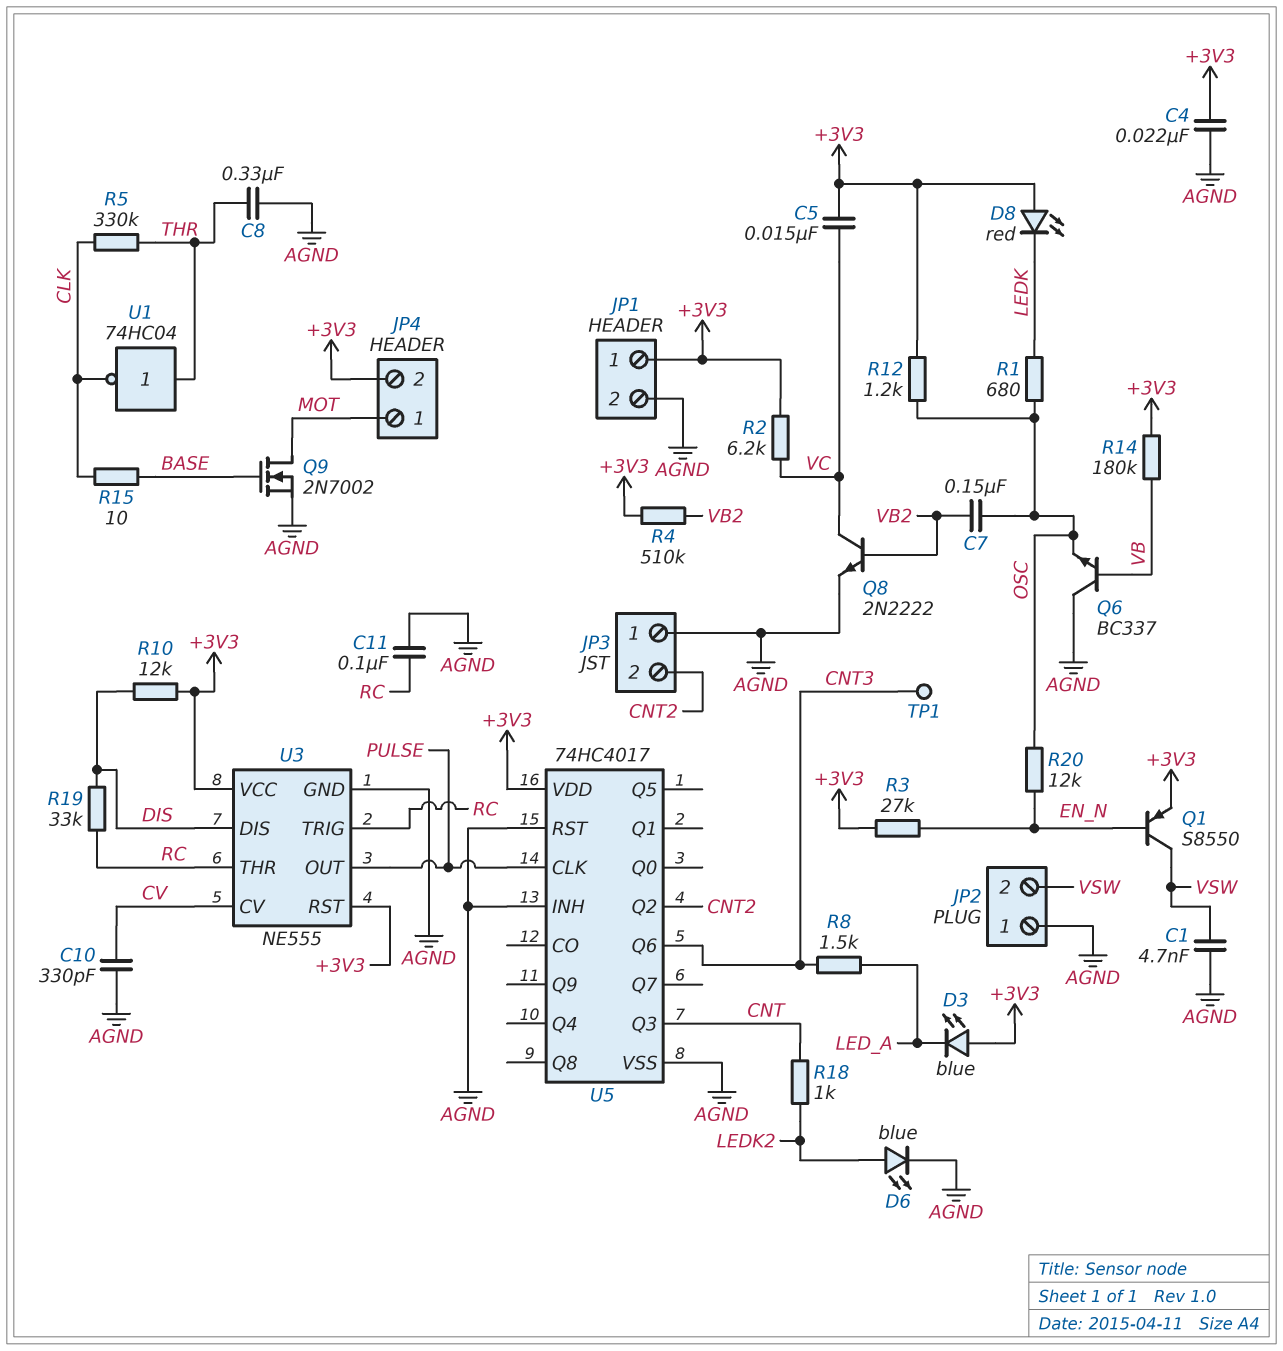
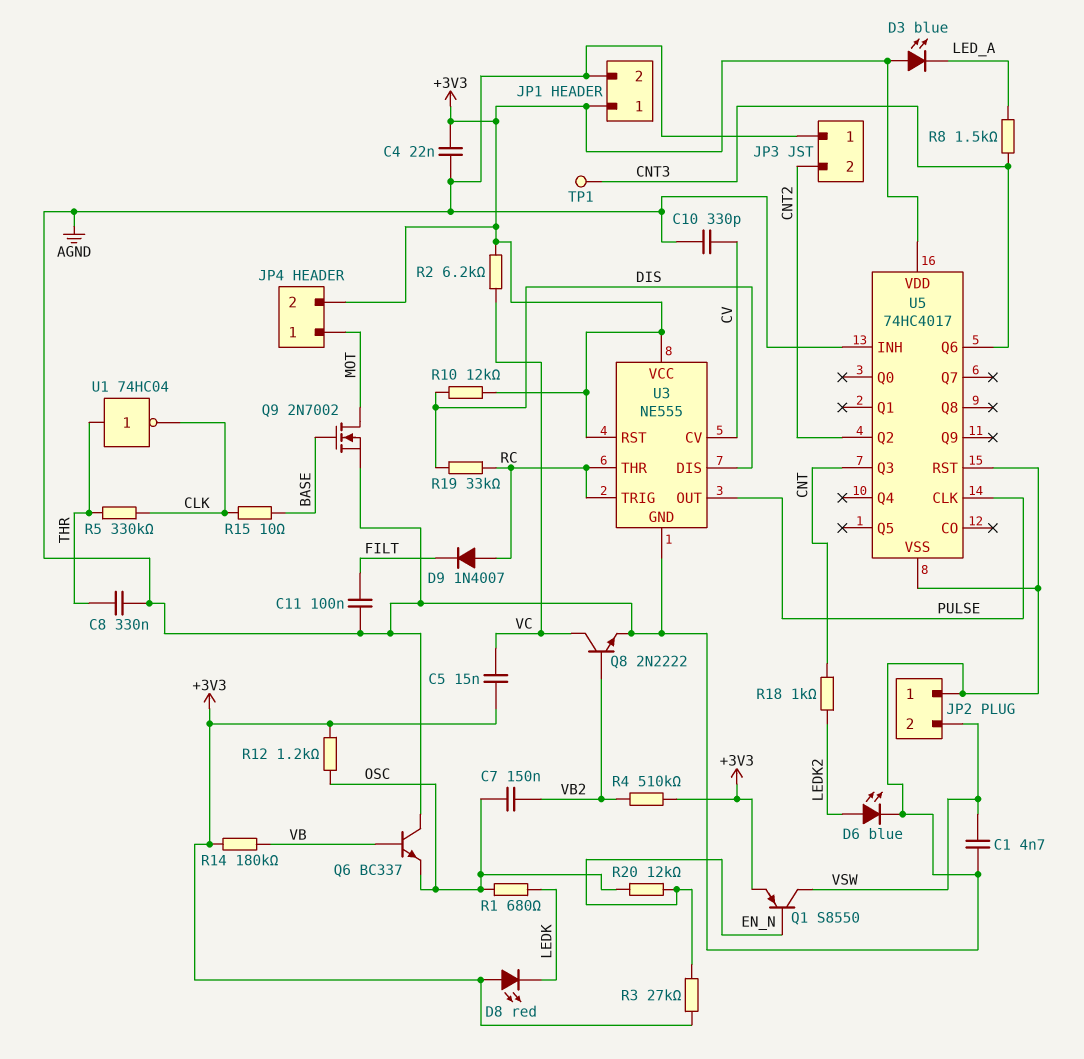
C11: 100nF (AGND, RC) -> 100nF (AGND, FILT)
D9: none -> diode 1N4007 (A RC, K FILT)

